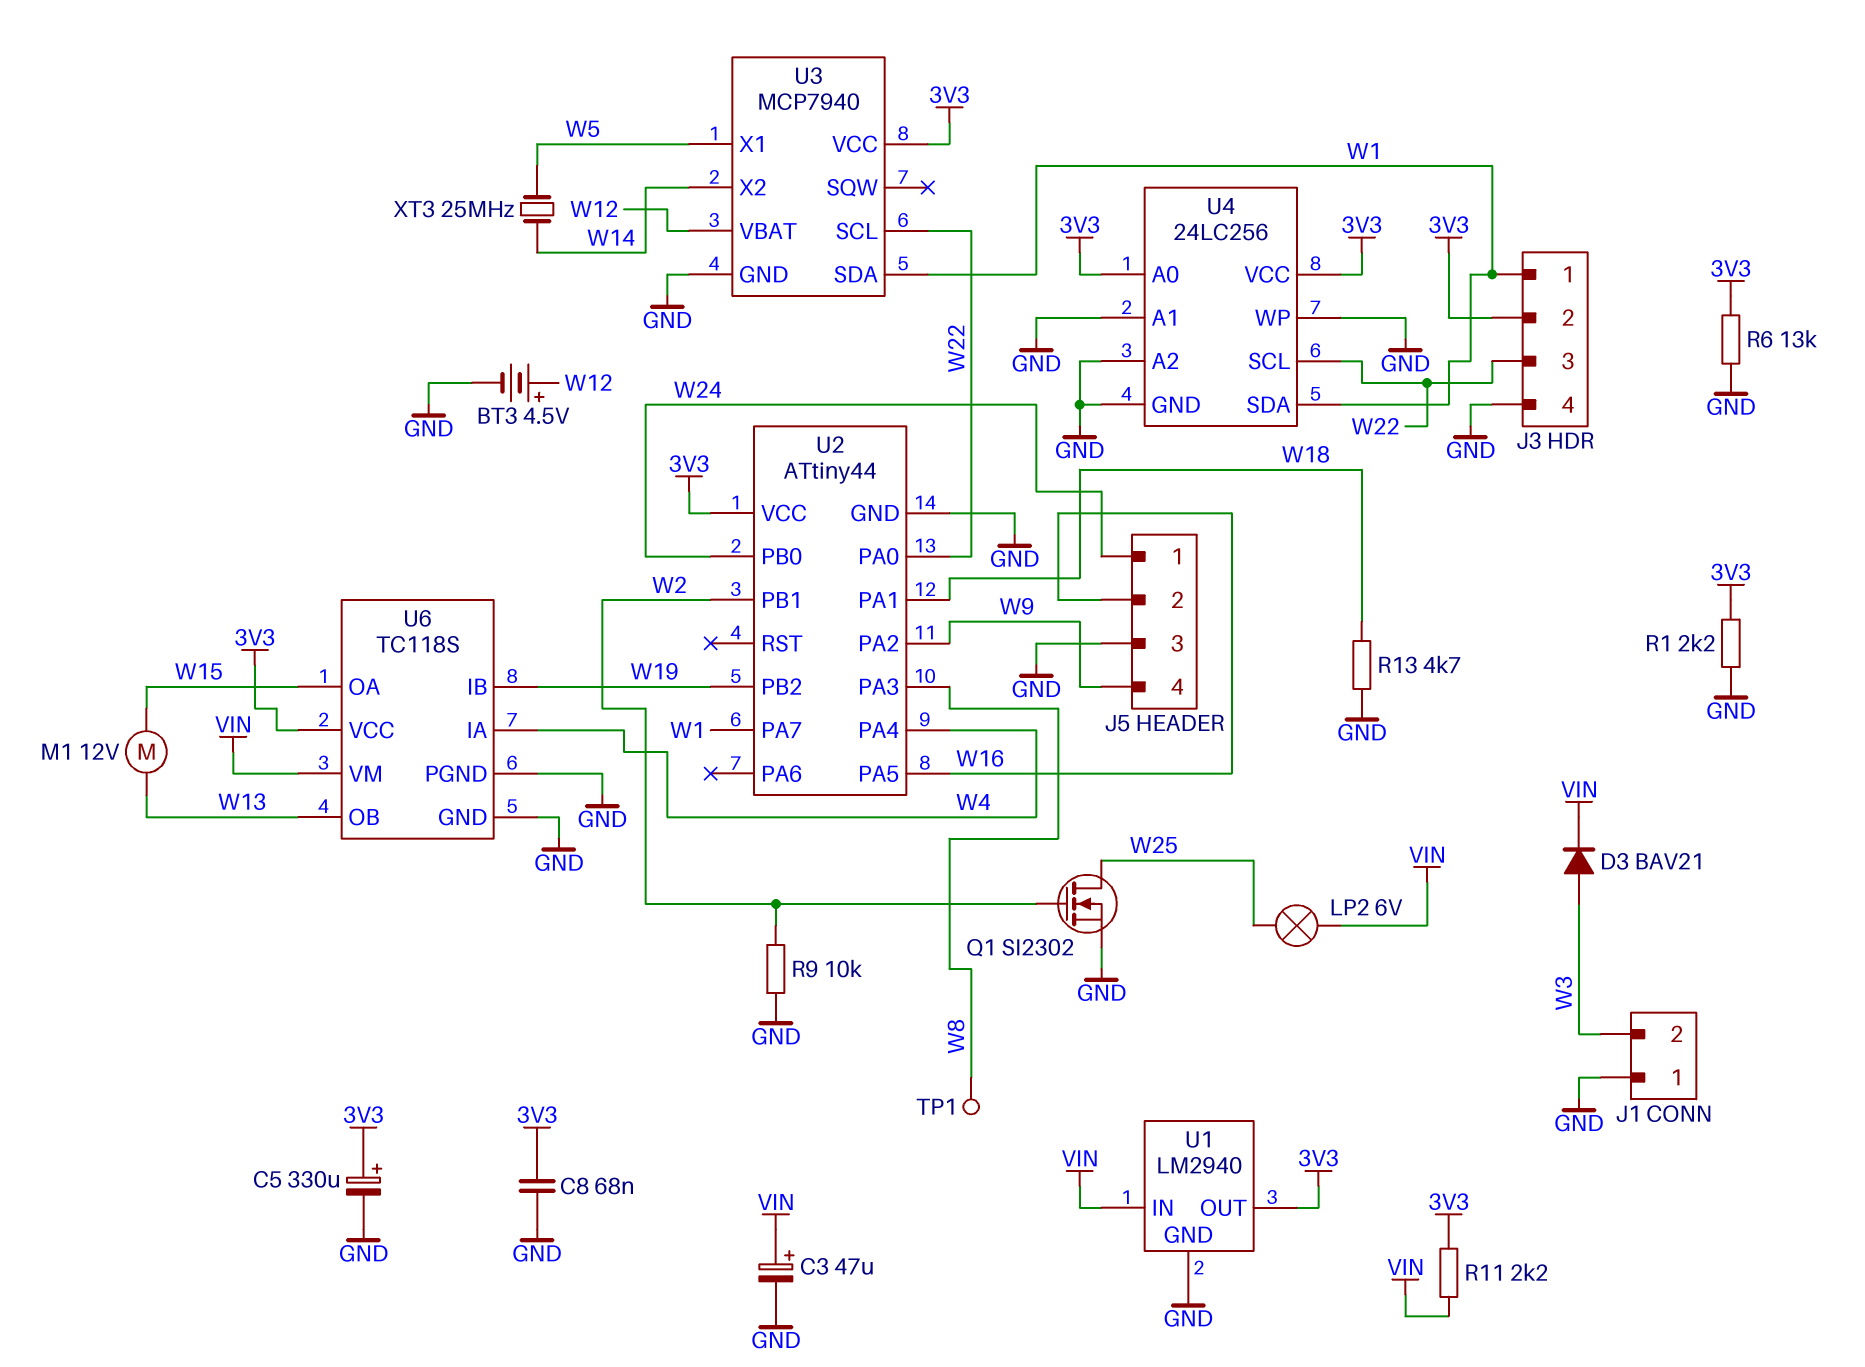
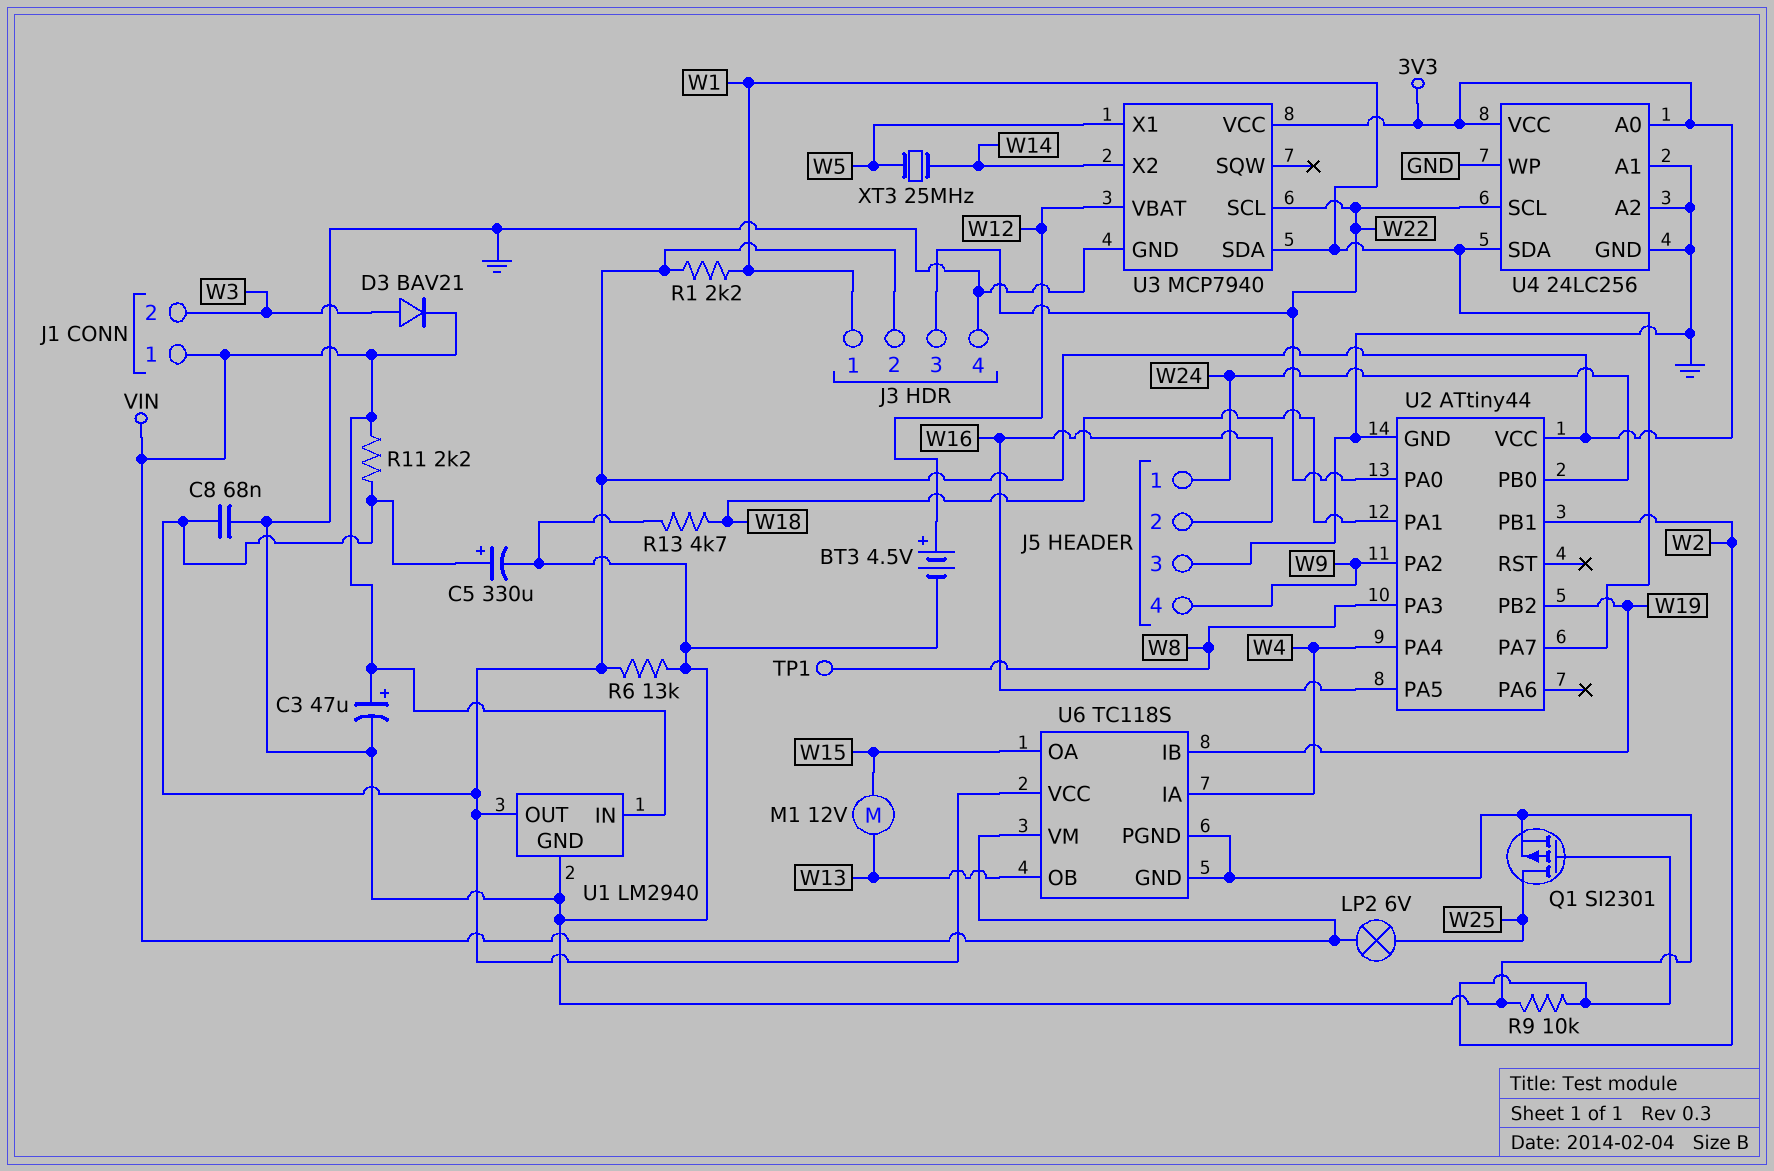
J1 pin 1: GND -> VIN
Q1: NMOS SI2302 (G W2, D W25, S GND) -> PMOS SI2301 (G W2, D W25, S GND)
R1: 2.2k (3V3, GND) -> 2.2k (3V3, W1)

